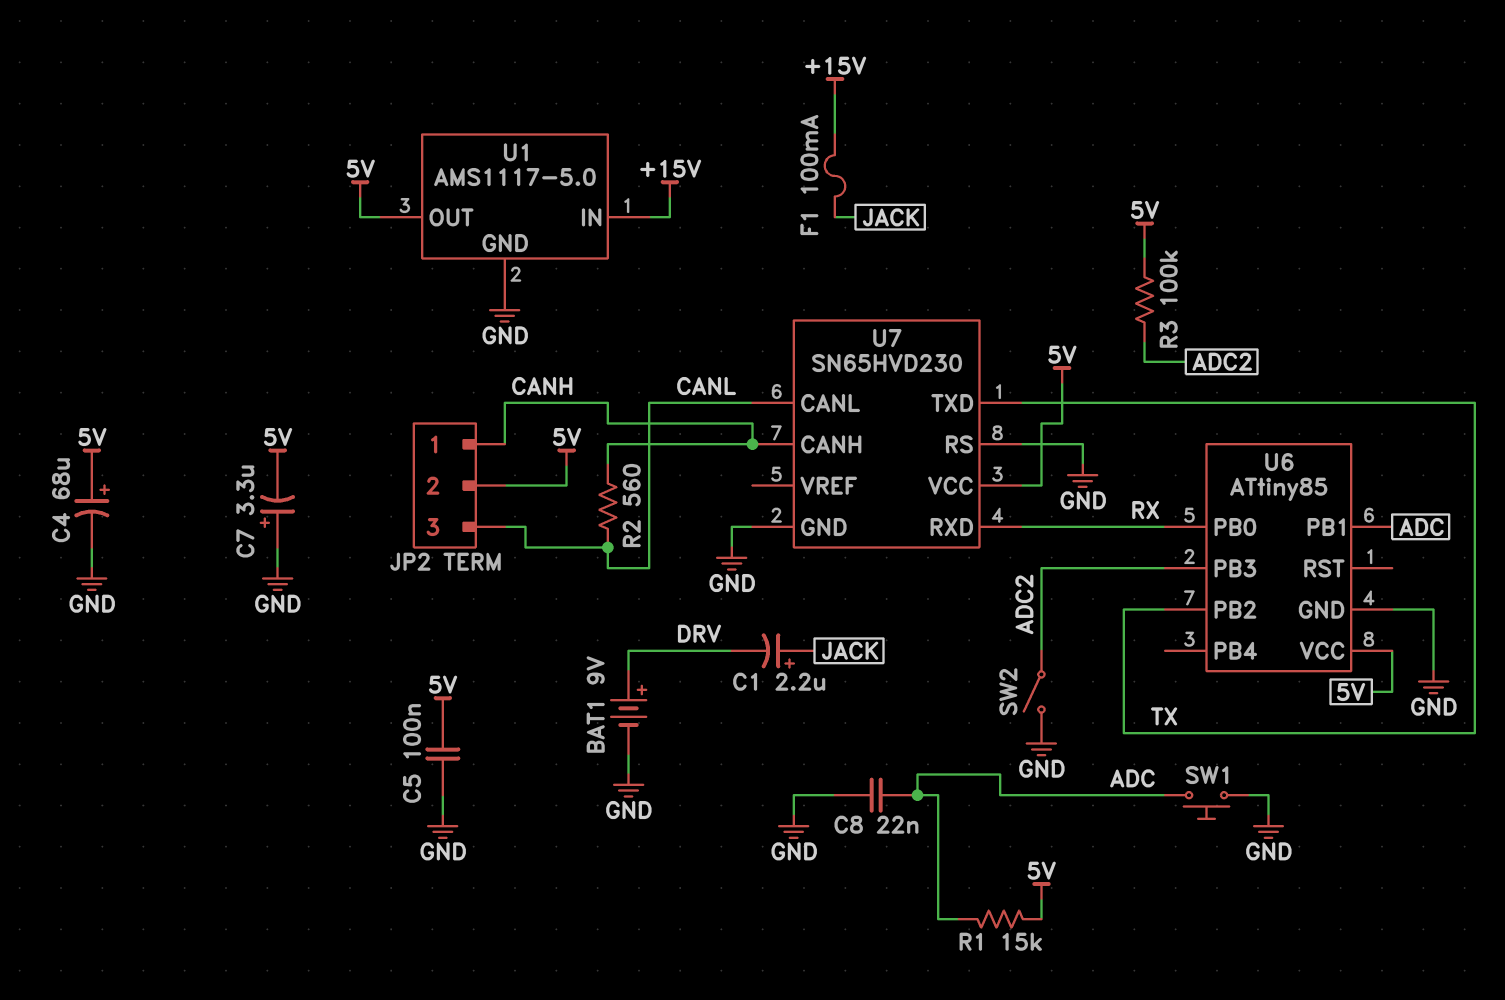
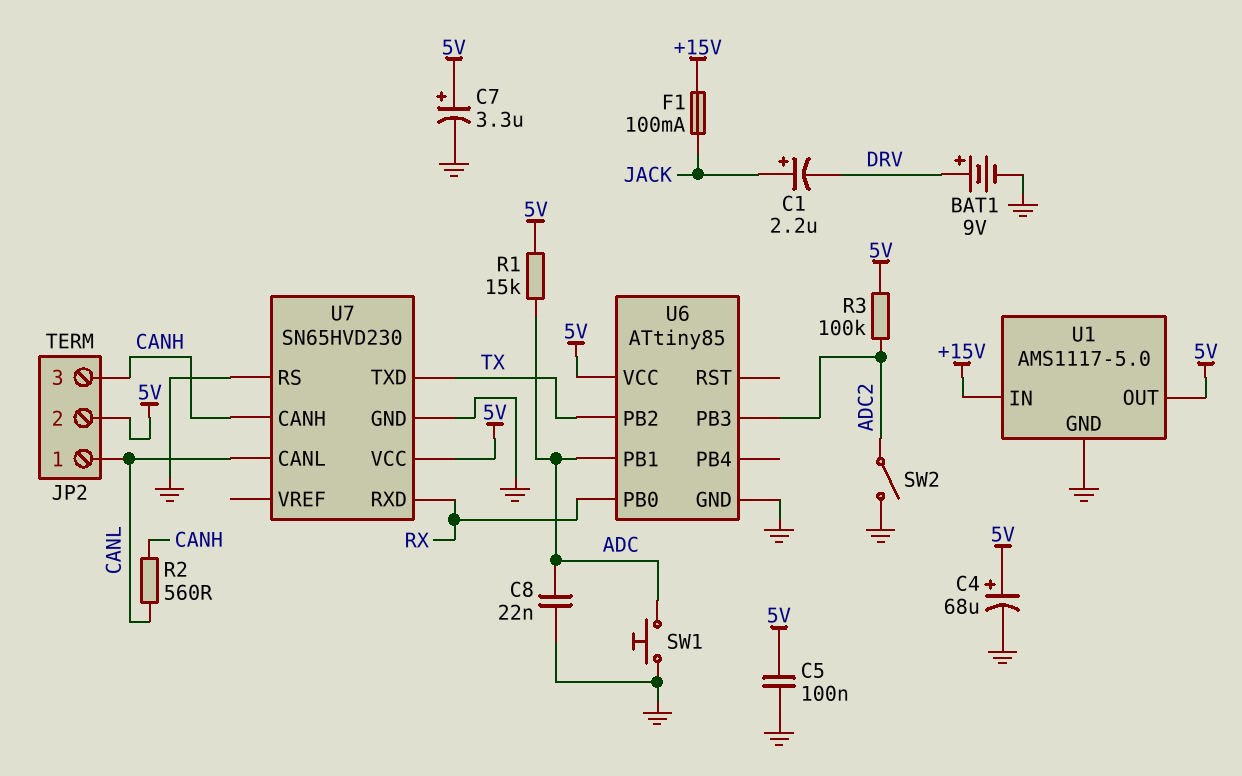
C7: 3.3uF (plus GND, minus 5V) -> 3.3uF (plus 5V, minus GND)
JP2 pin 1: CANH -> CANL
JP2 pin 3: CANL -> CANH

